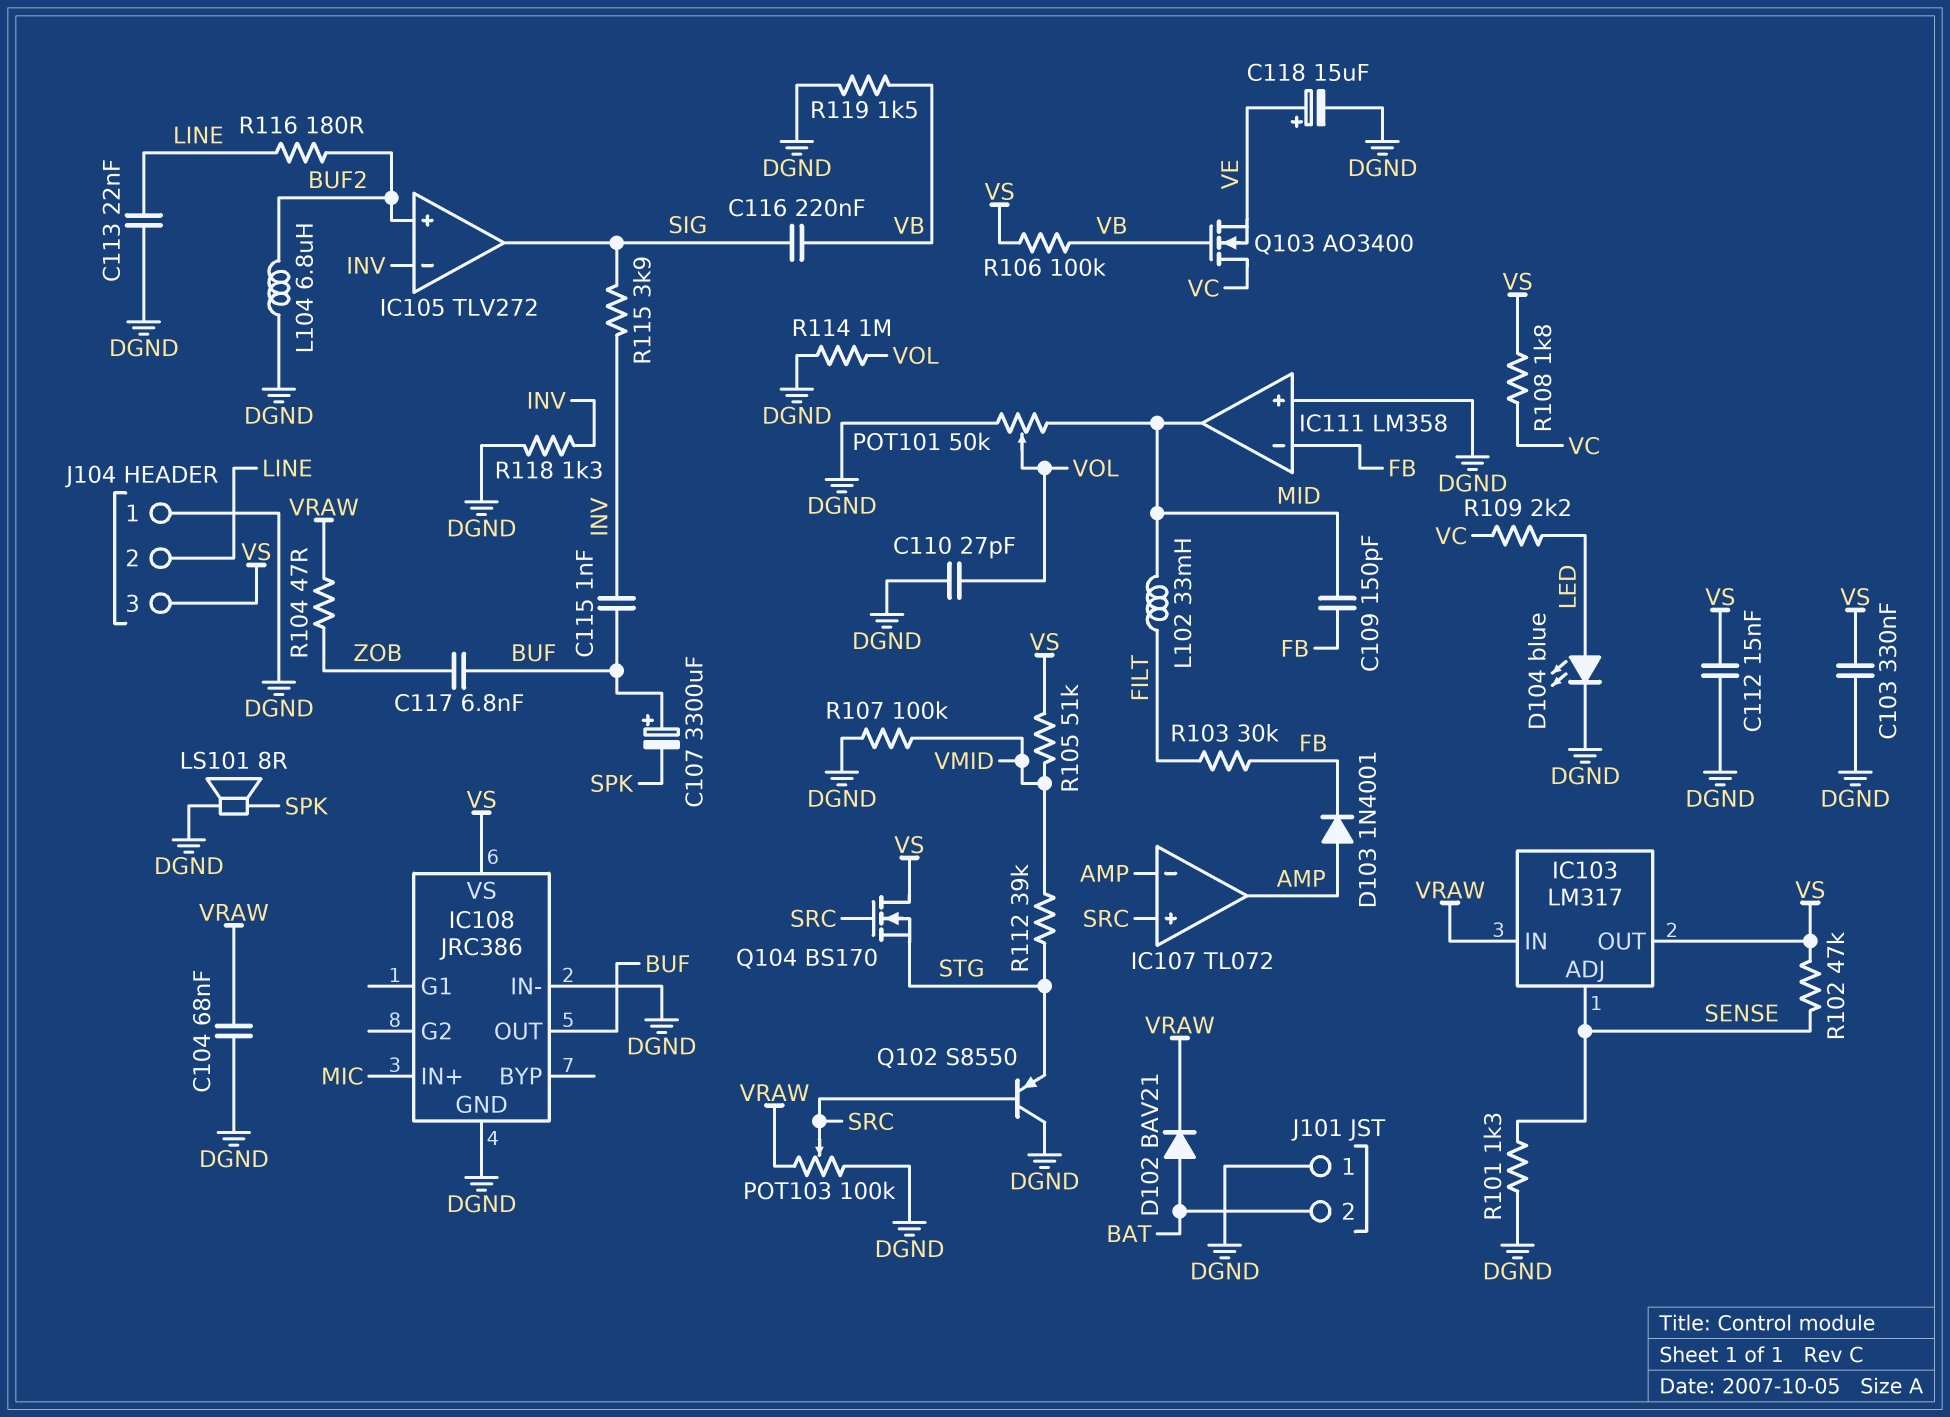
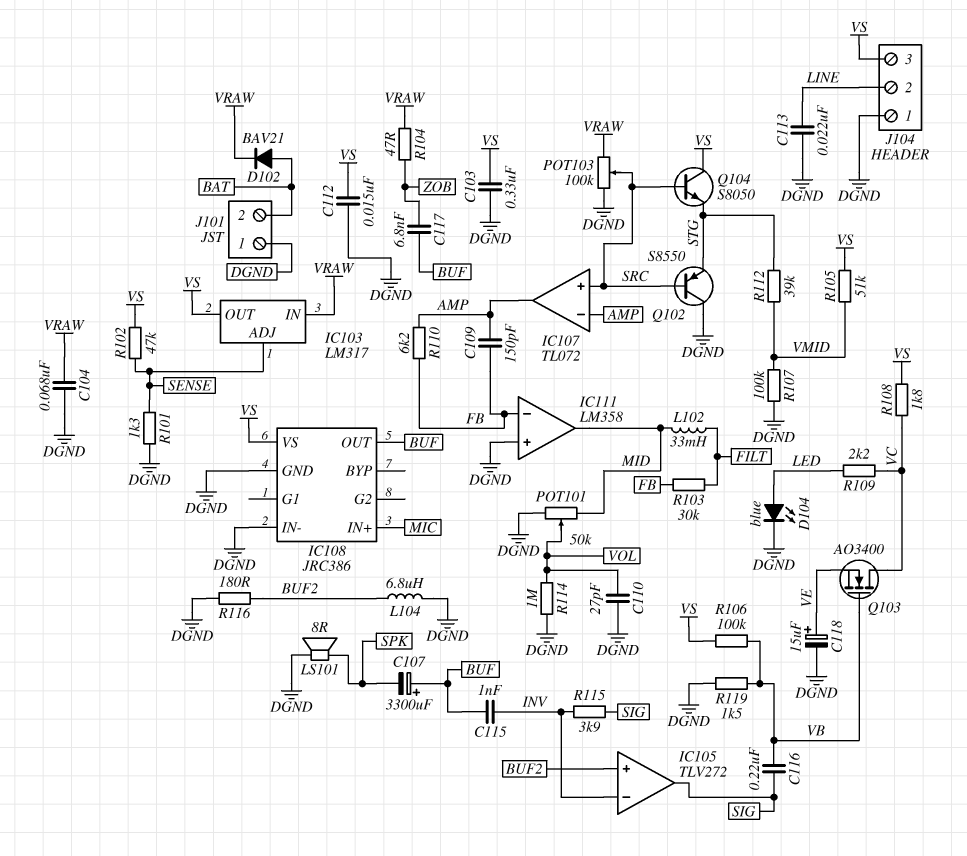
C109: 150pF (FB, MID) -> 150pF (AMP, FB)
D103: diode 1N4001 (A AMP, K FB) -> none
Q104: NMOS BS170 (G SRC, D VS, S STG) -> NPN S8050 (B SRC, C VS, E STG)
R110: none -> 6.2k (AMP, FB)
R116: 180 (BUF2, LINE) -> 180 (BUF2, DGND)
R118: 1.3k (DGND, INV) -> none

